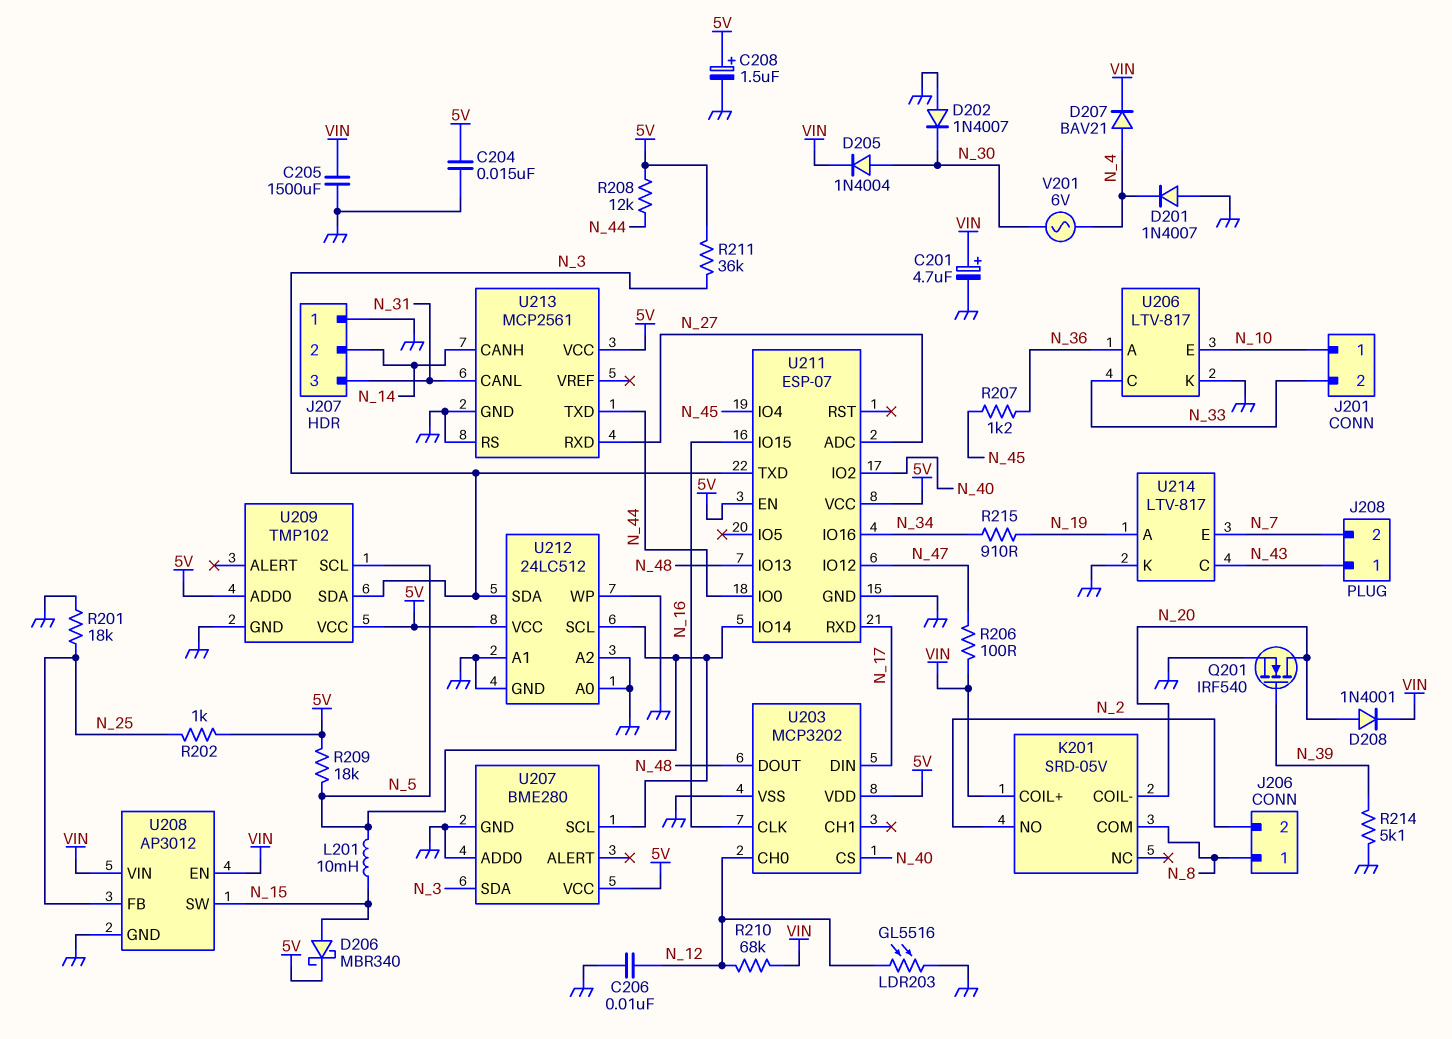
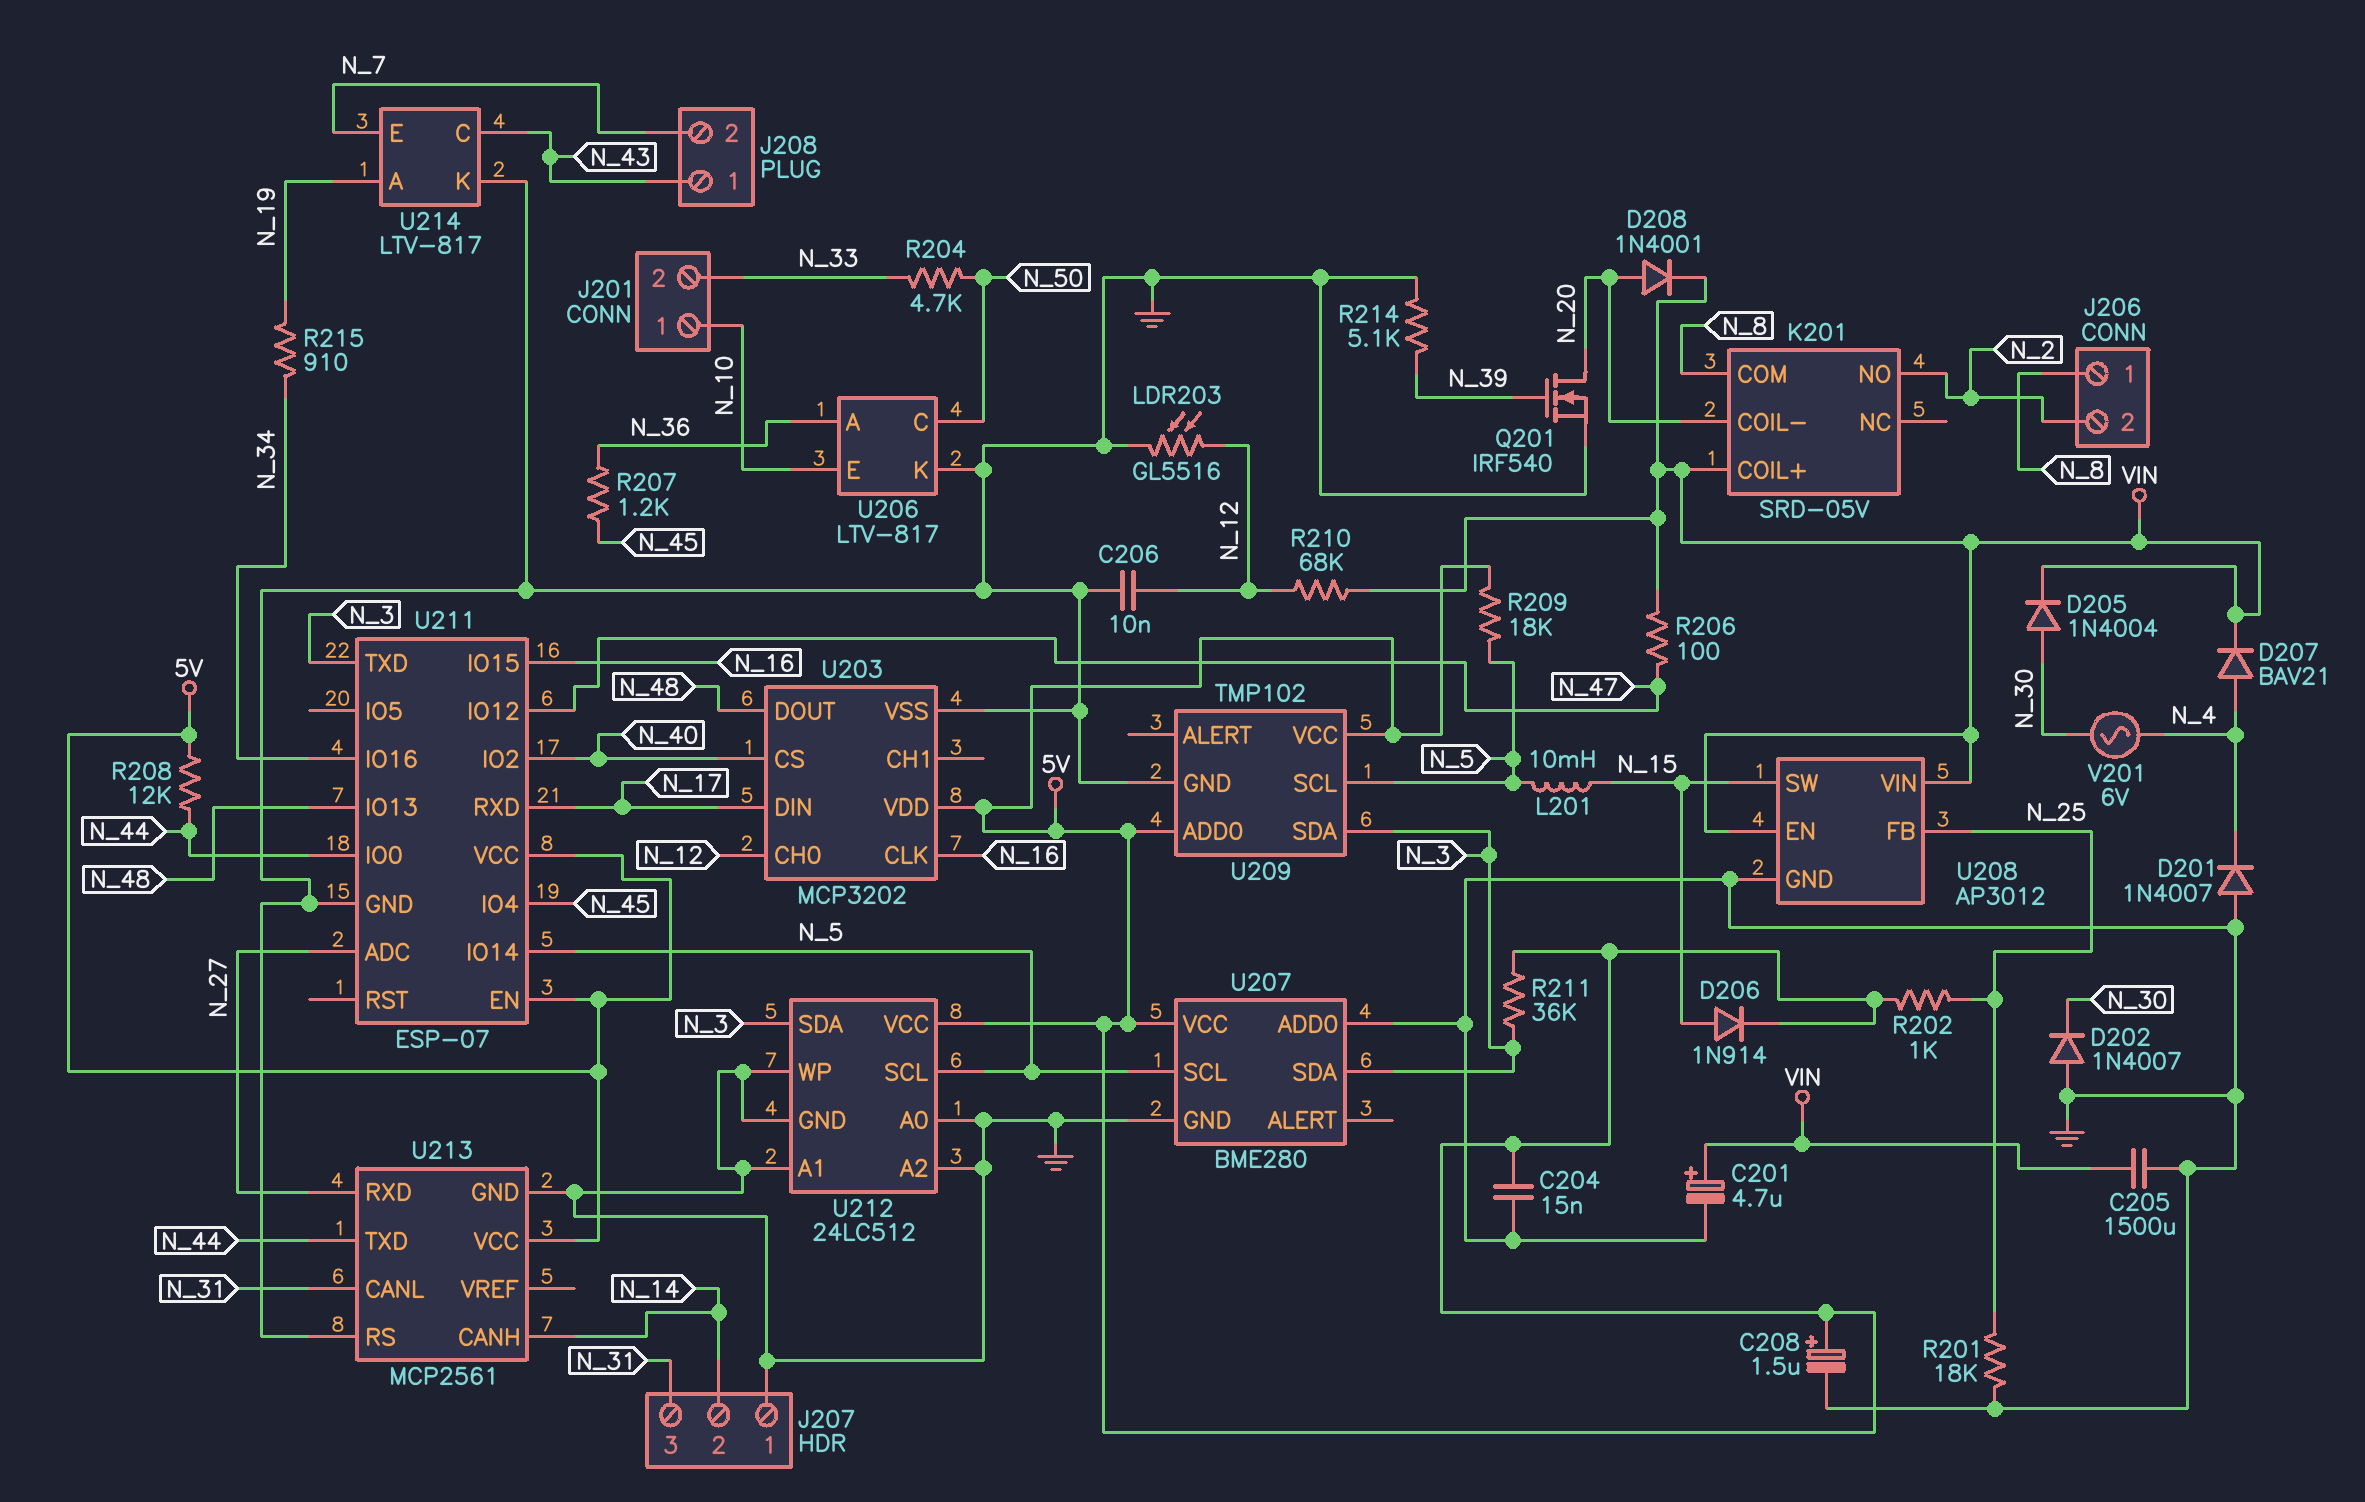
D206: schottky MBR340 (A N_15, K 5V) -> diode 1N914 (A N_15, K 5V)
R204: none -> 4.7k (N_33, N_50)
U206 pin C: N_33 -> N_50

